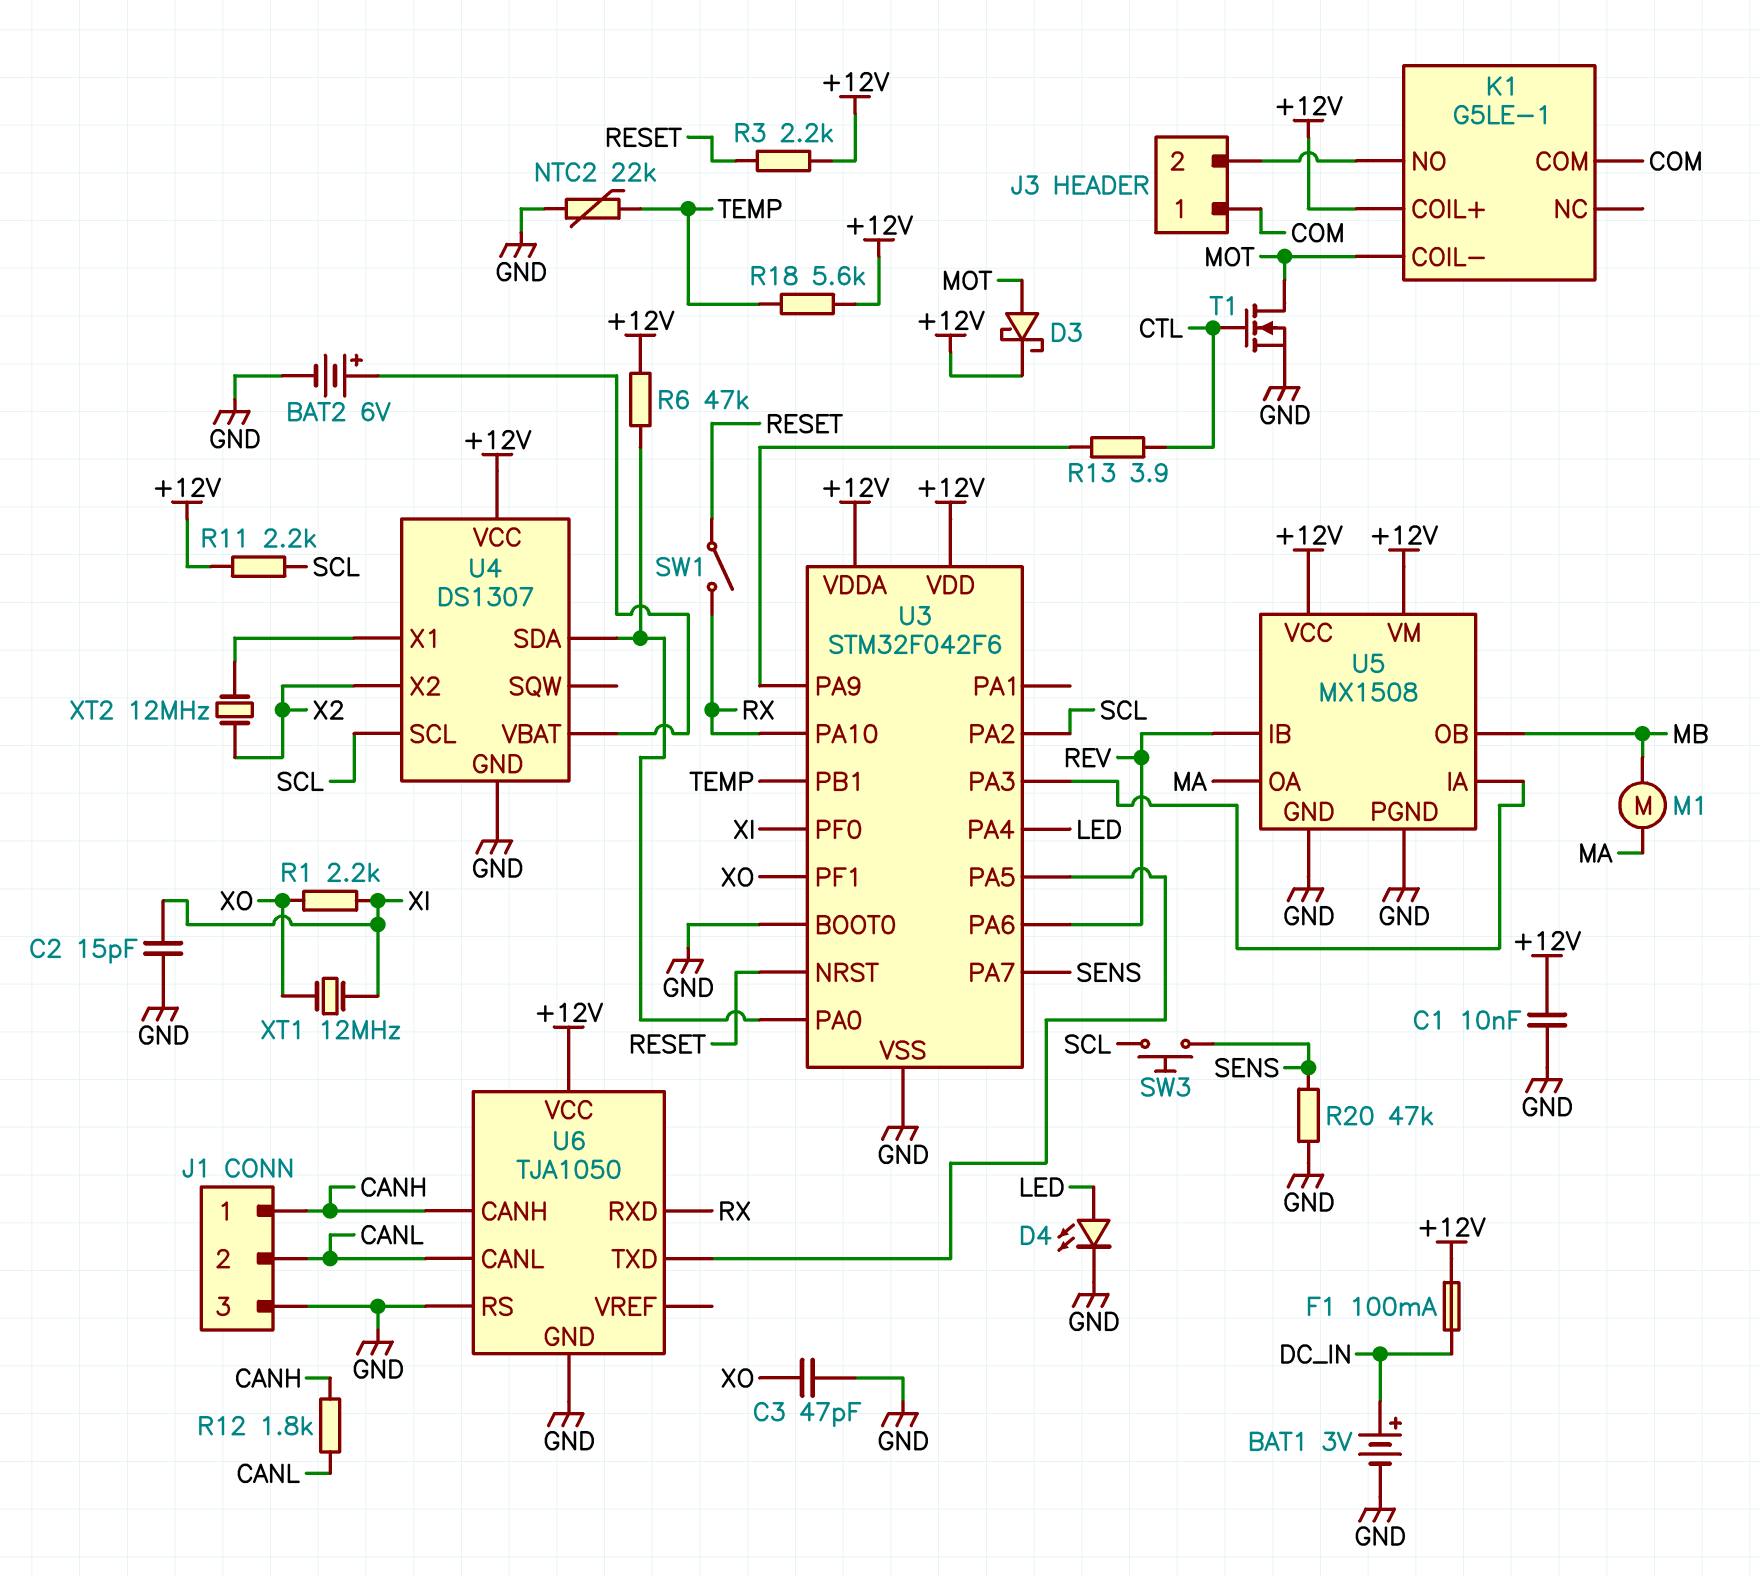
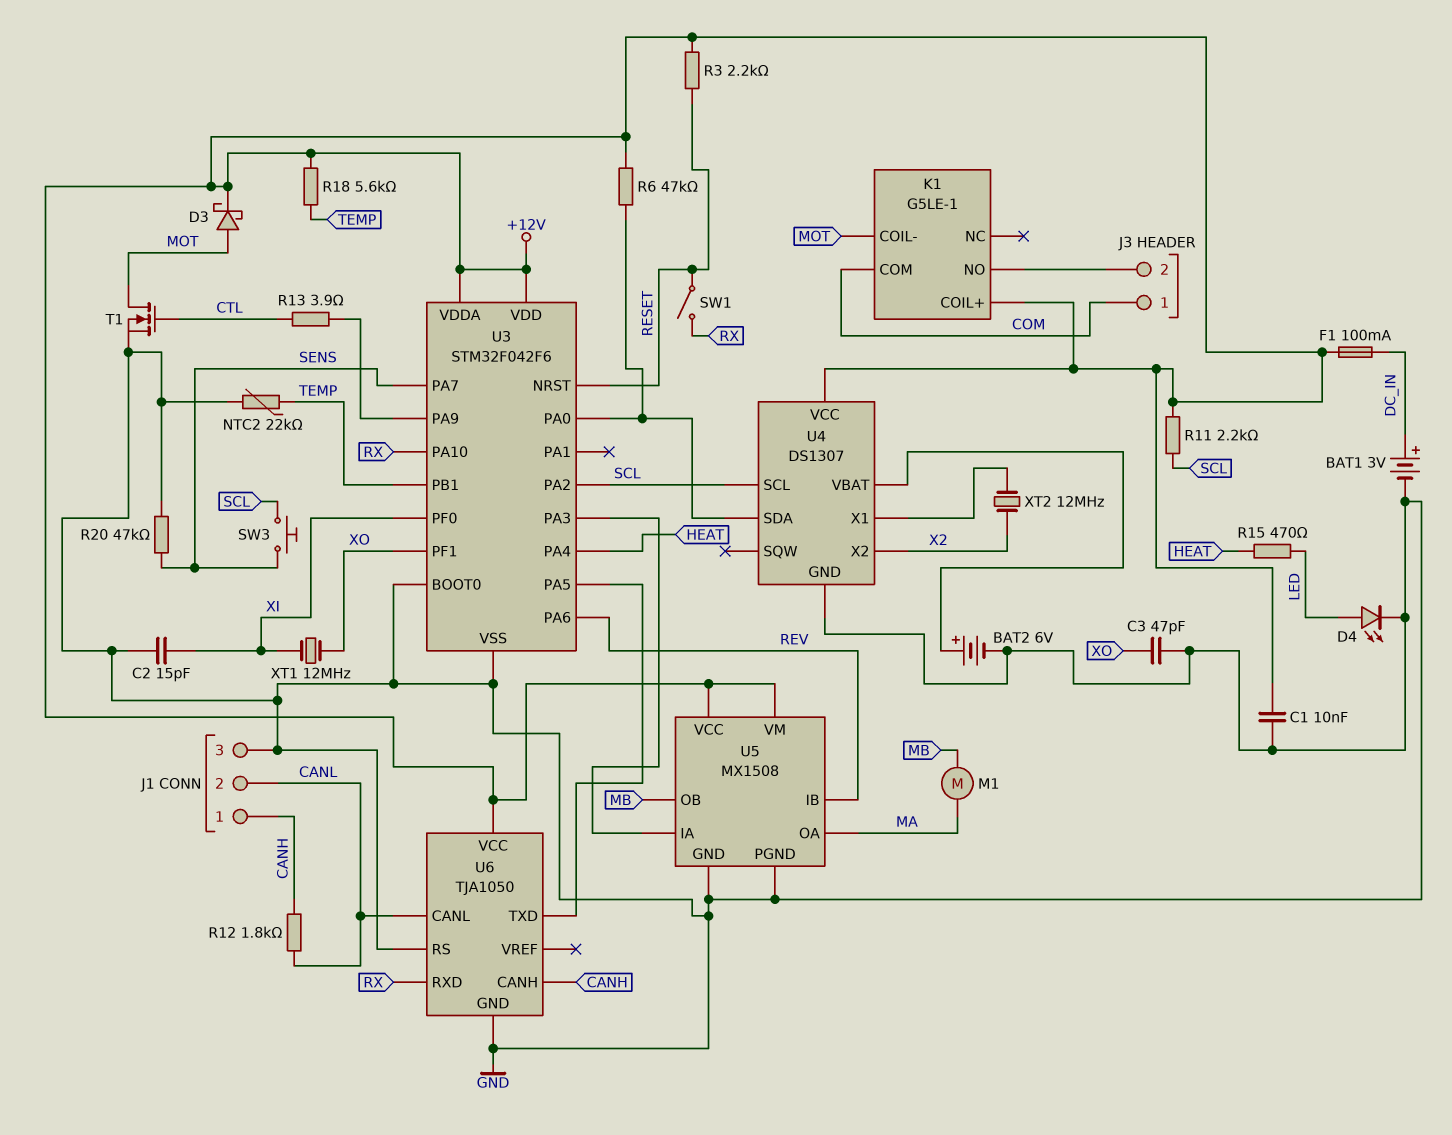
R1: 2.2k (XI, XO) -> none
R15: none -> 470 (HEAT, LED)
U3 pin PA4: LED -> HEAT

